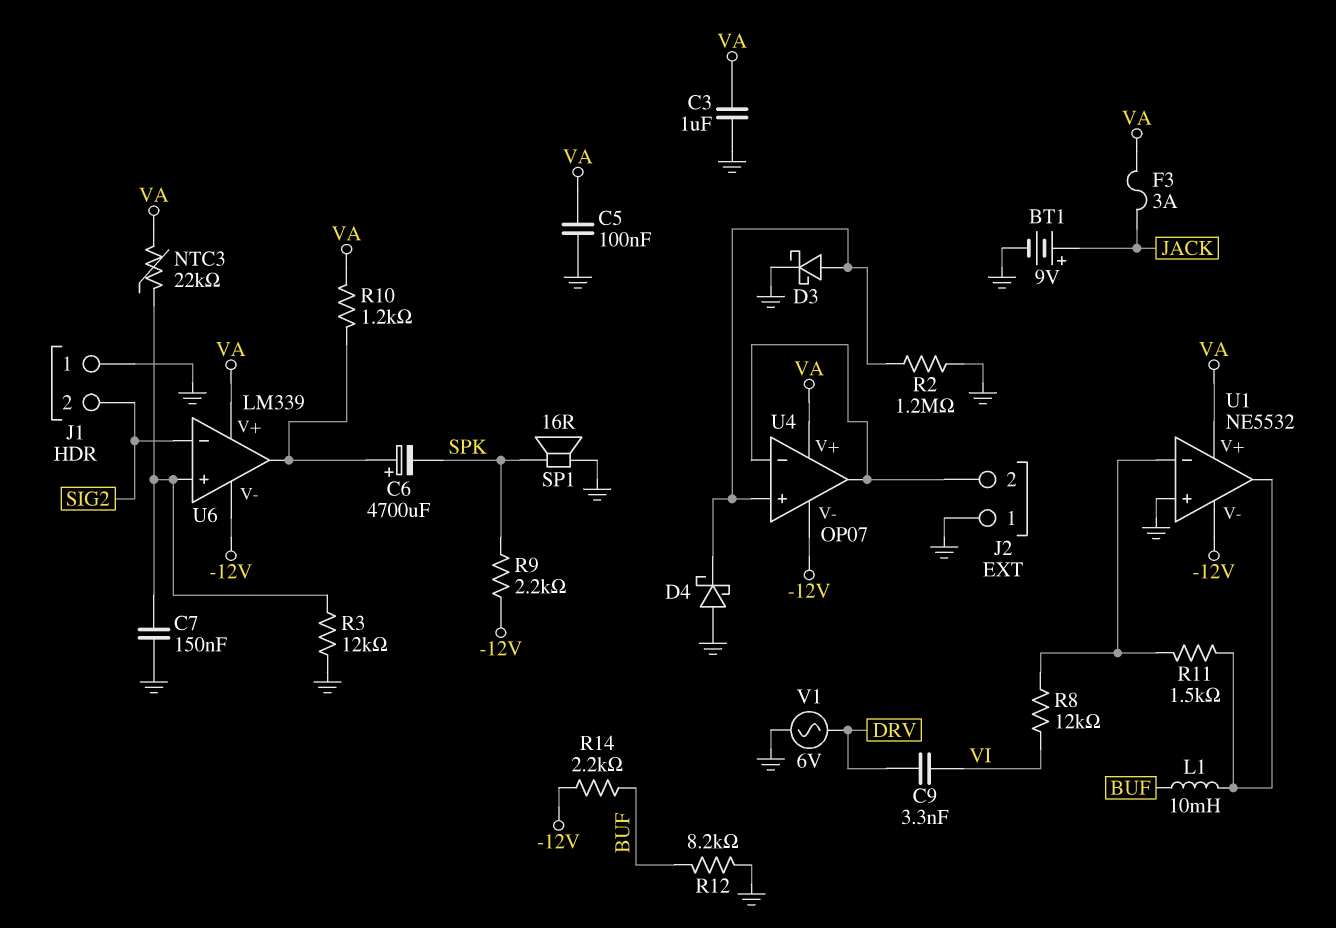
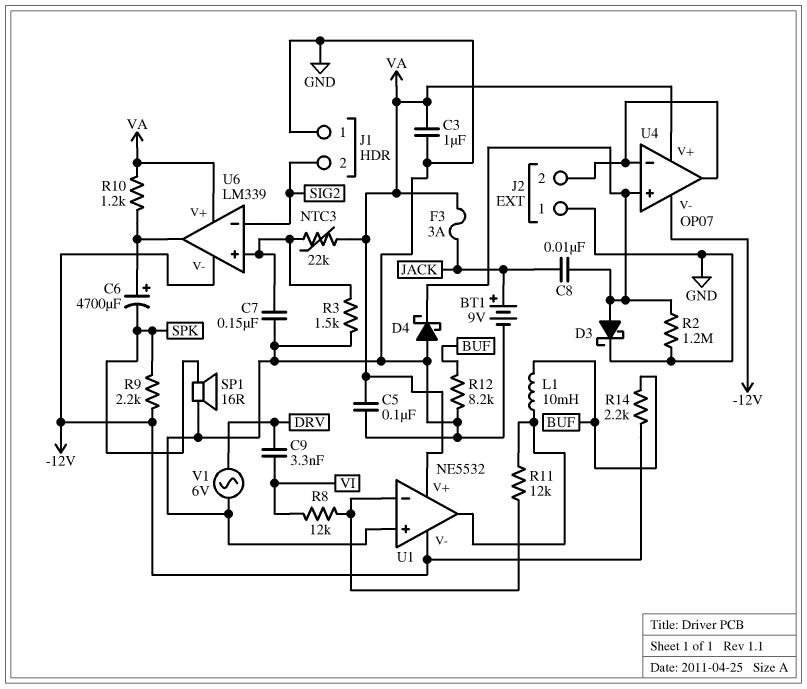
C8: none -> 10nF (JACK, U4/in+)
R3: 12k (GND, U6/in+) -> 1.5k (GND, U6/in+)
R11: 1.5k (U1/in-, U1/out) -> 12k (U1/in-, U1/out)

